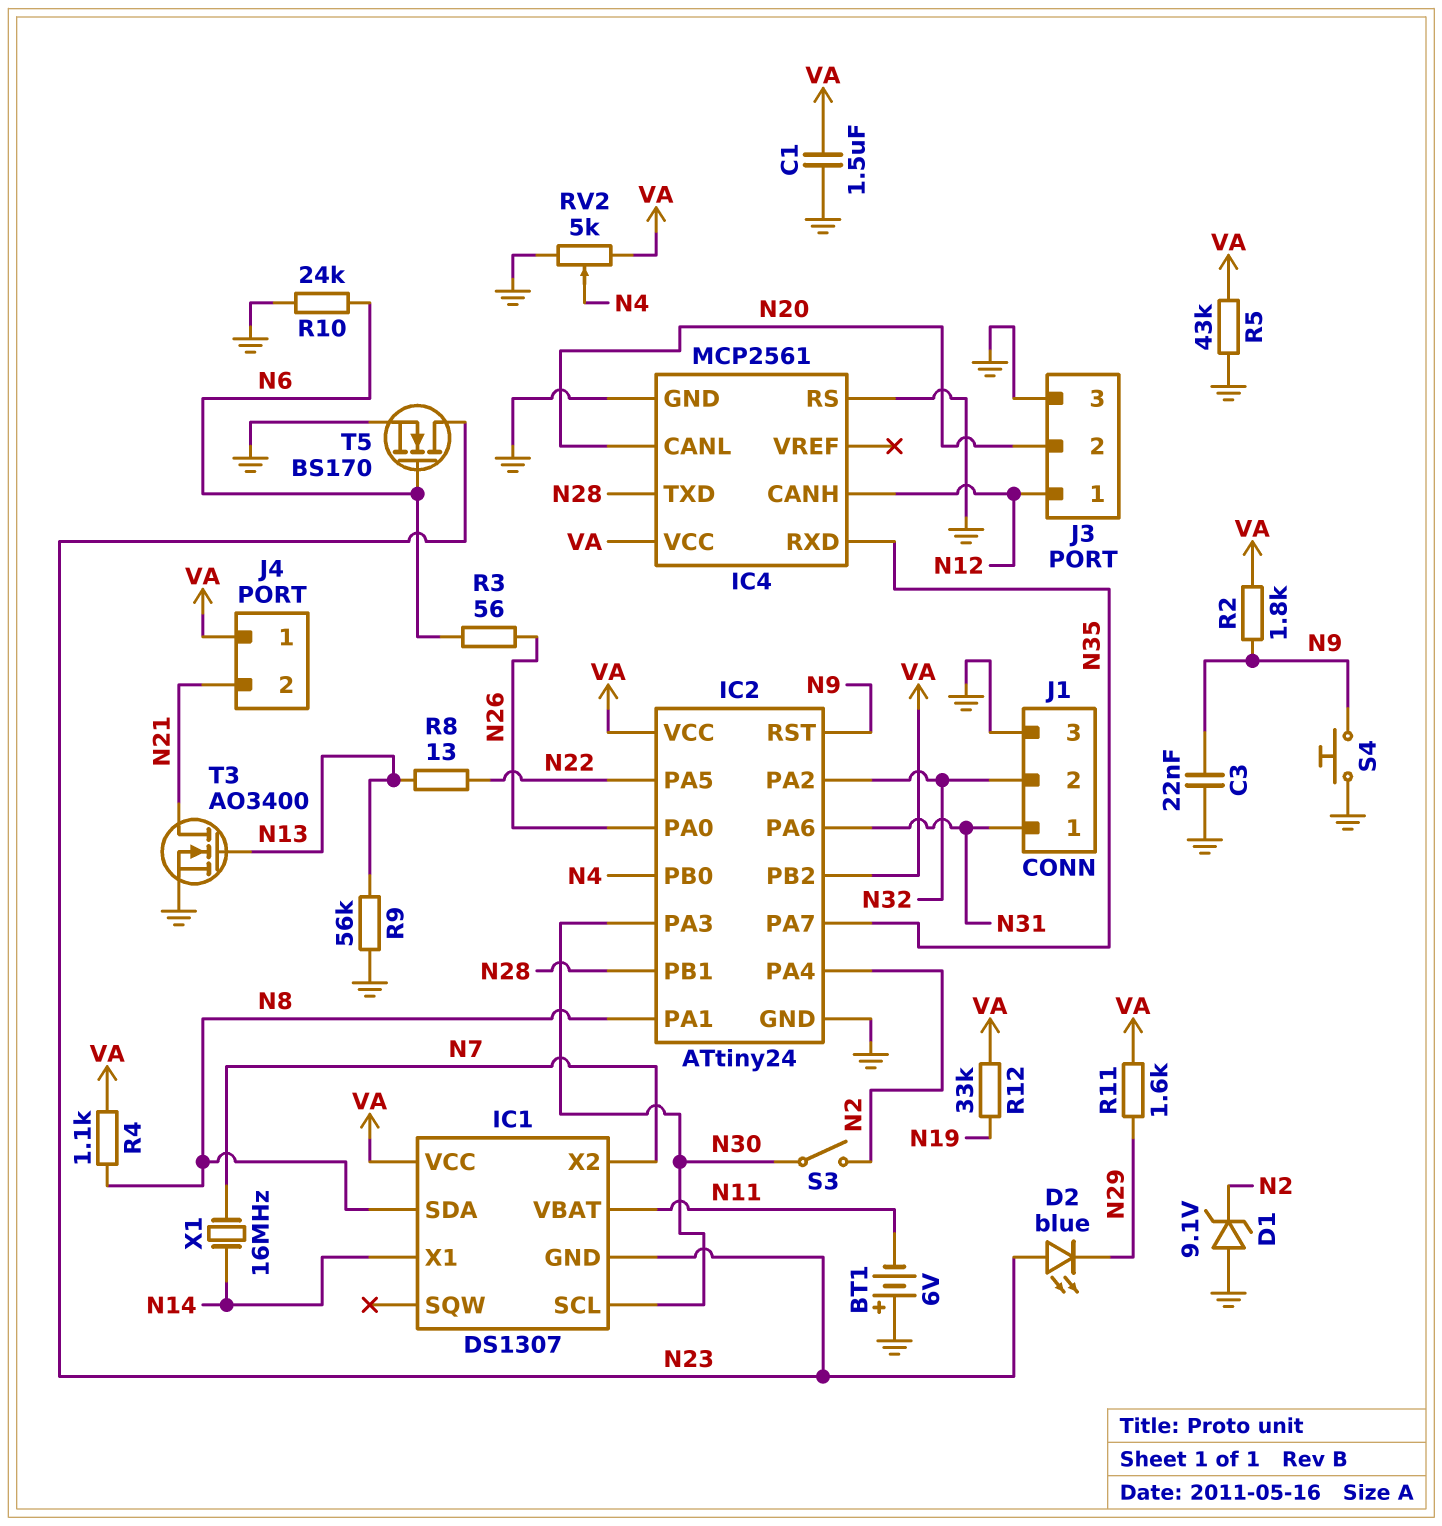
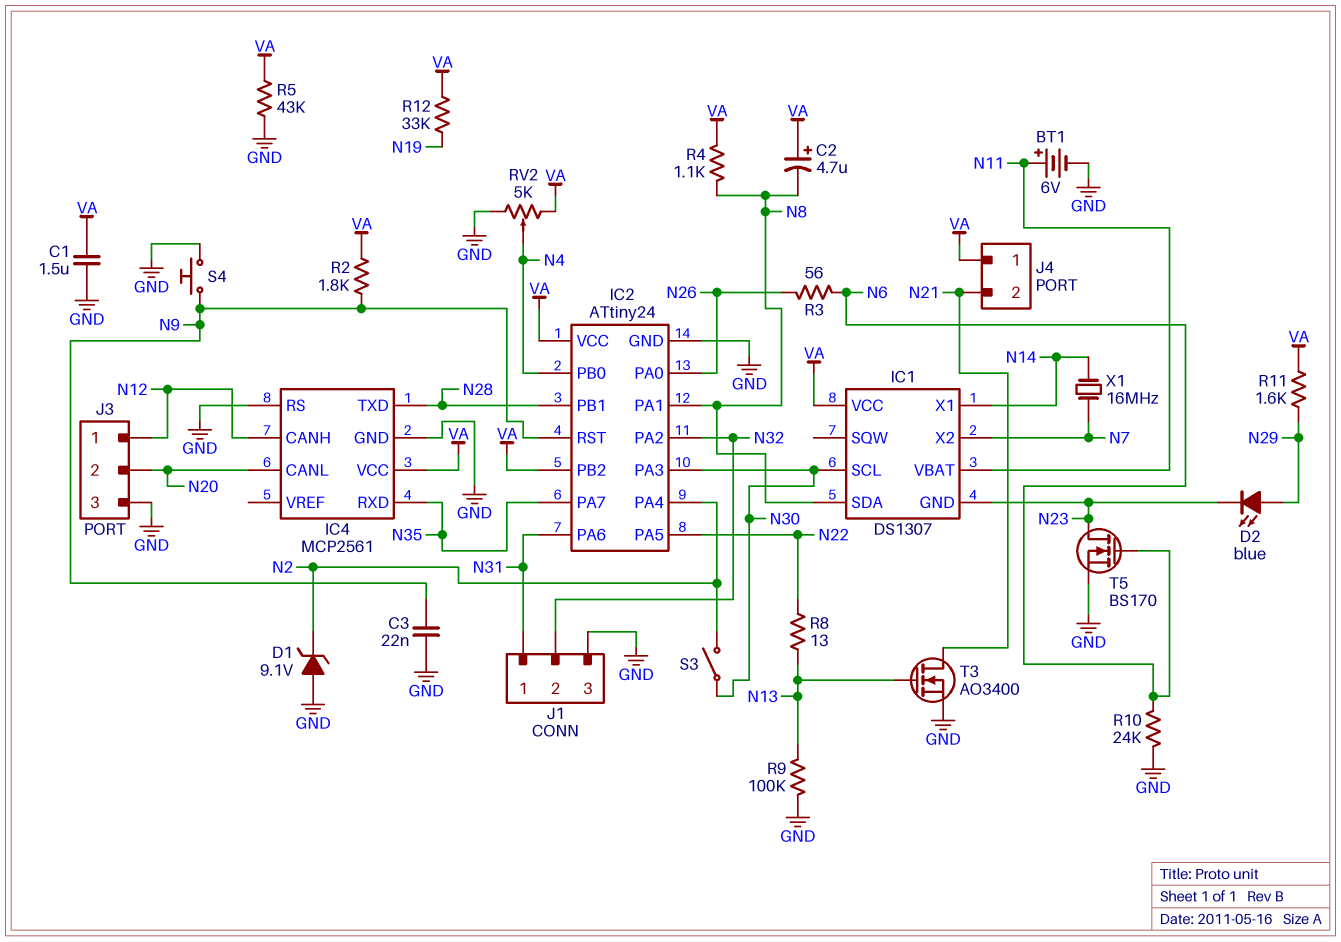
BT1: 6V (plus GND, minus N11) -> 6V (plus N11, minus GND)
C2: none -> 4.7uF (plus VA, minus N8)
D2: LED blue (A N23, K N29) -> LED blue (A N29, K N23)
R9: 56k (GND, N13) -> 100k (GND, N13)

